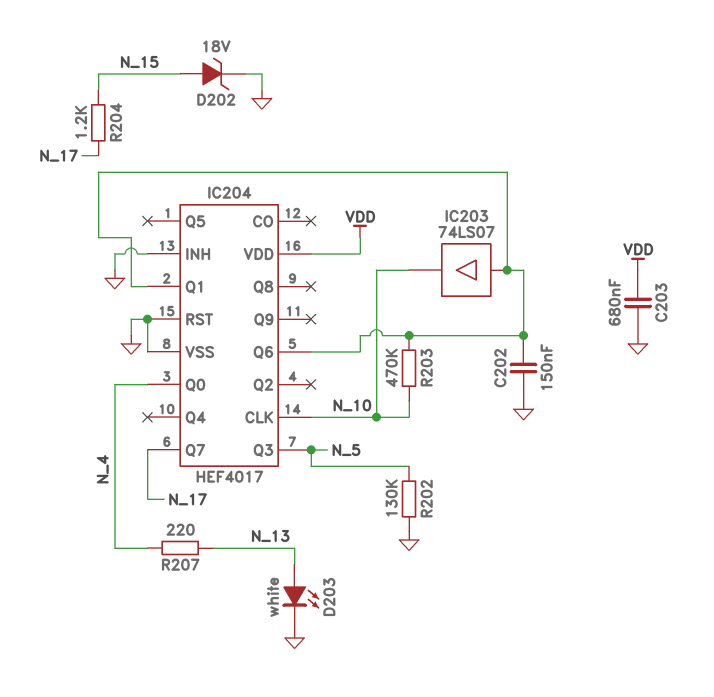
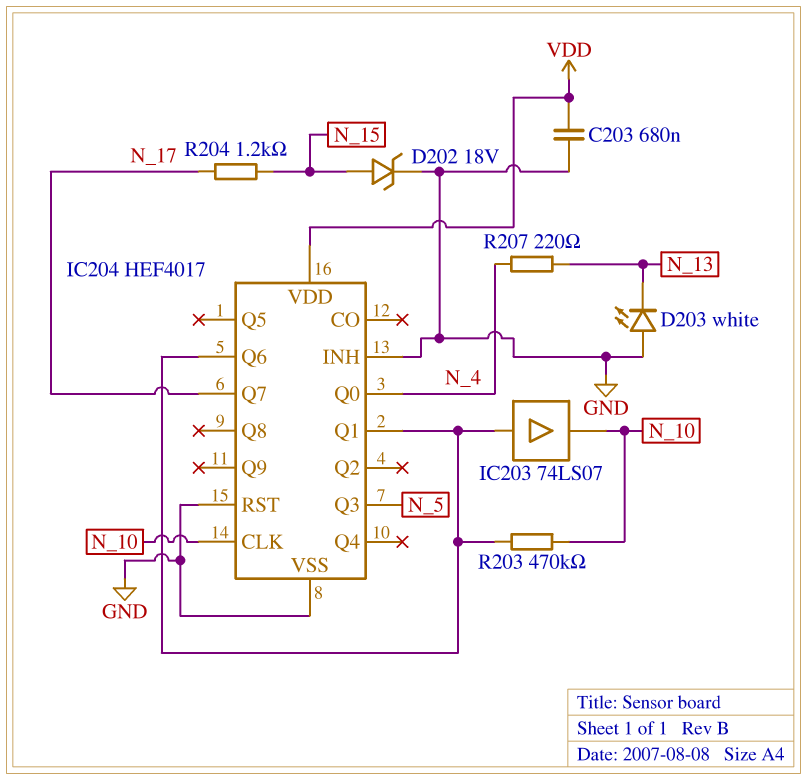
C202: 150nF (GND, IC204/Q1) -> none
D203: LED white (A N_13, K GND) -> LED white (A GND, K N_13)
R202: 130k (GND, N_5) -> none

